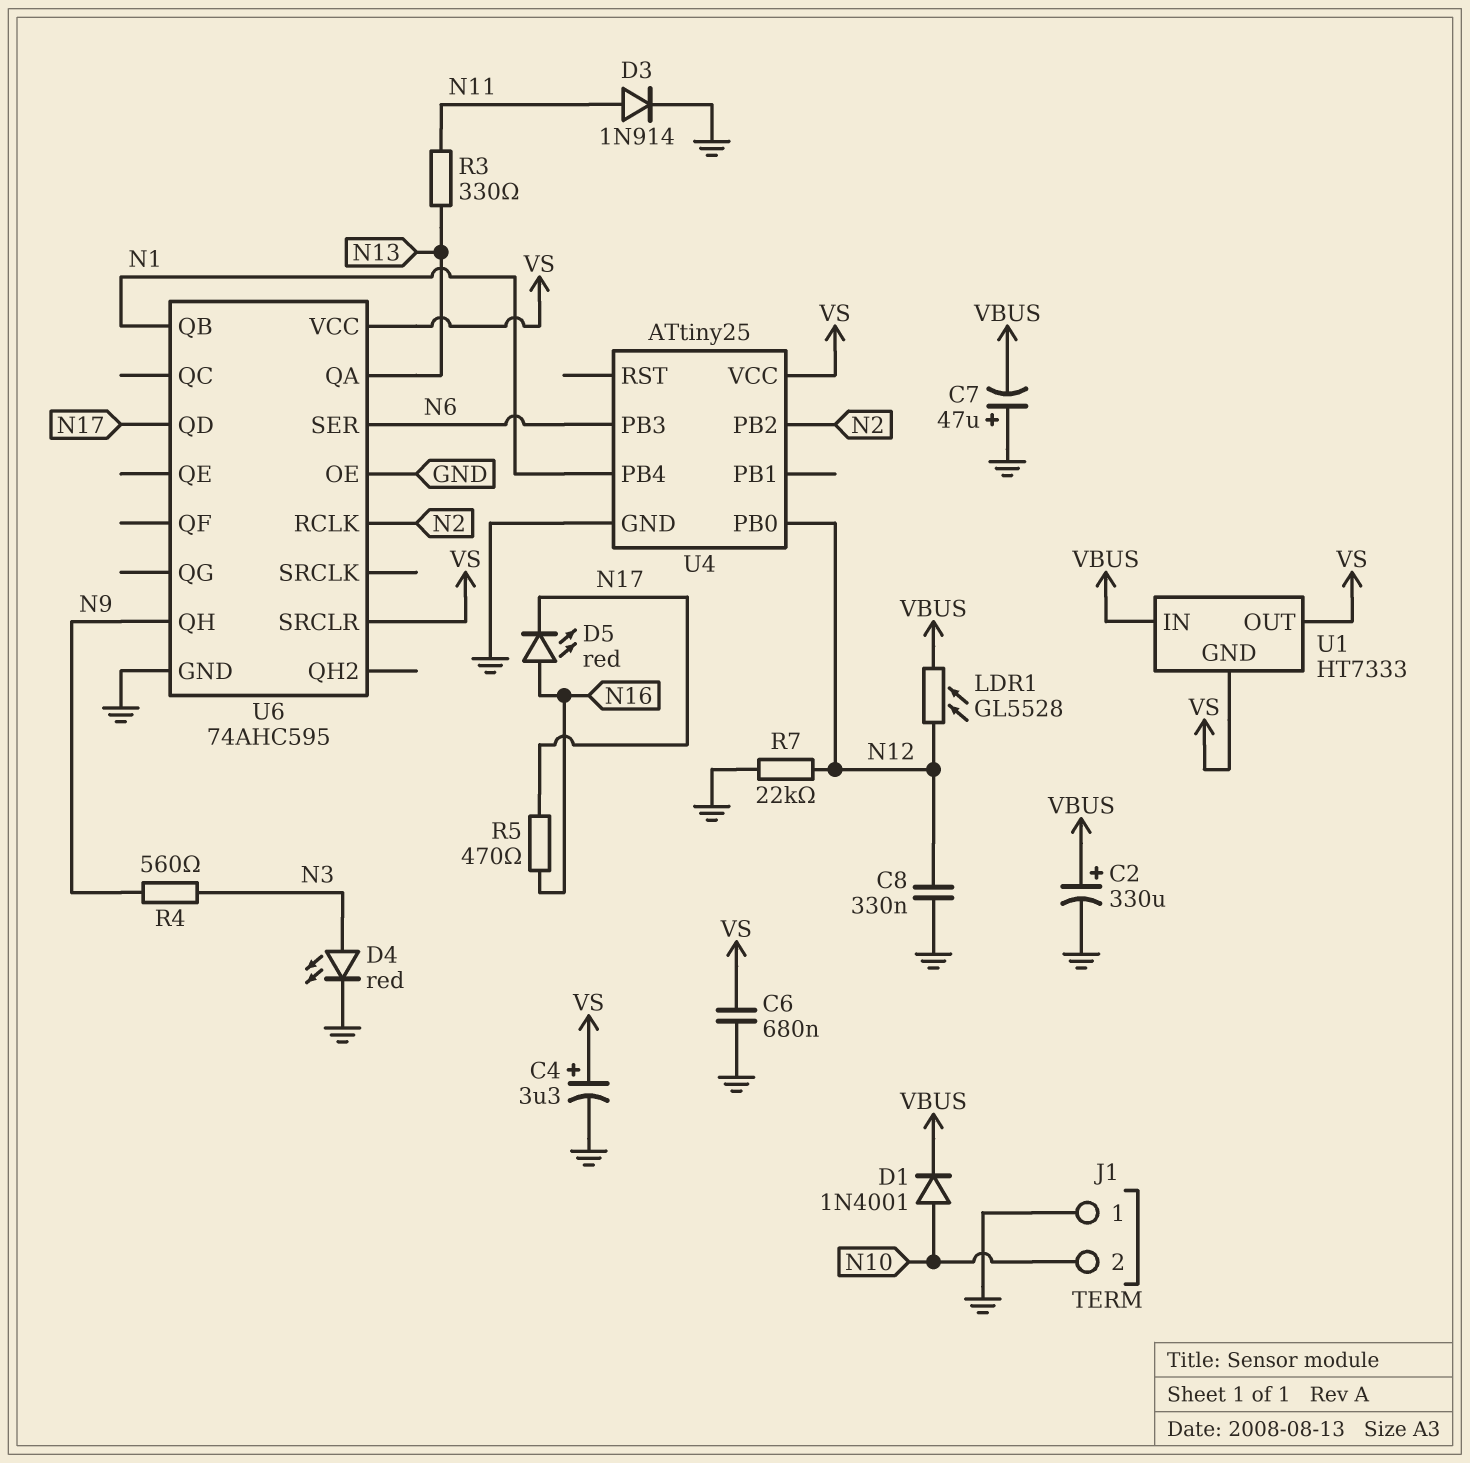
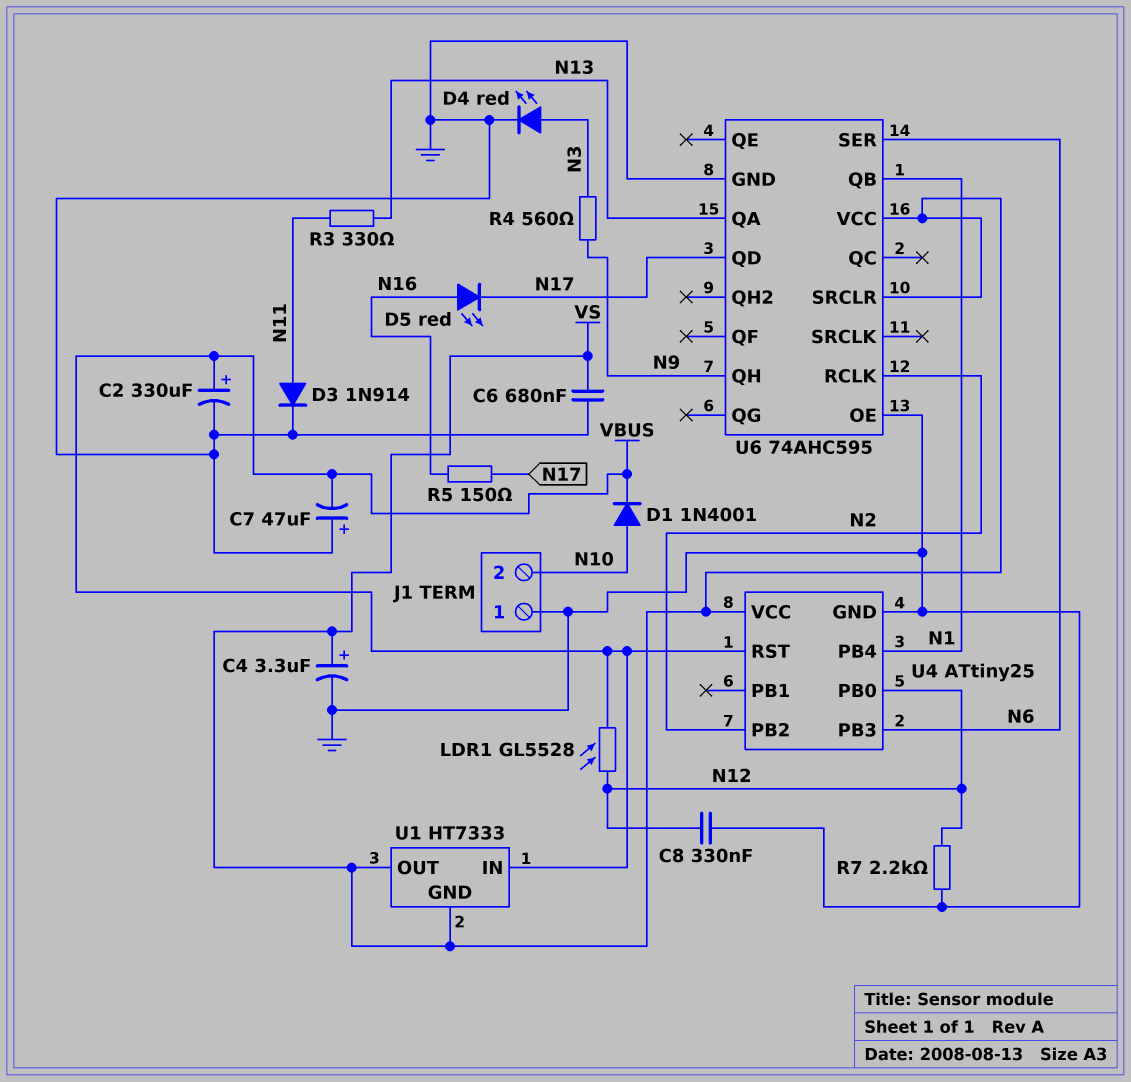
R5: 470 (N16, N17) -> 150 (N16, N17)
R7: 22k (GND, N12) -> 2.2k (GND, N12)
U4 pin RST: none -> VBUS

